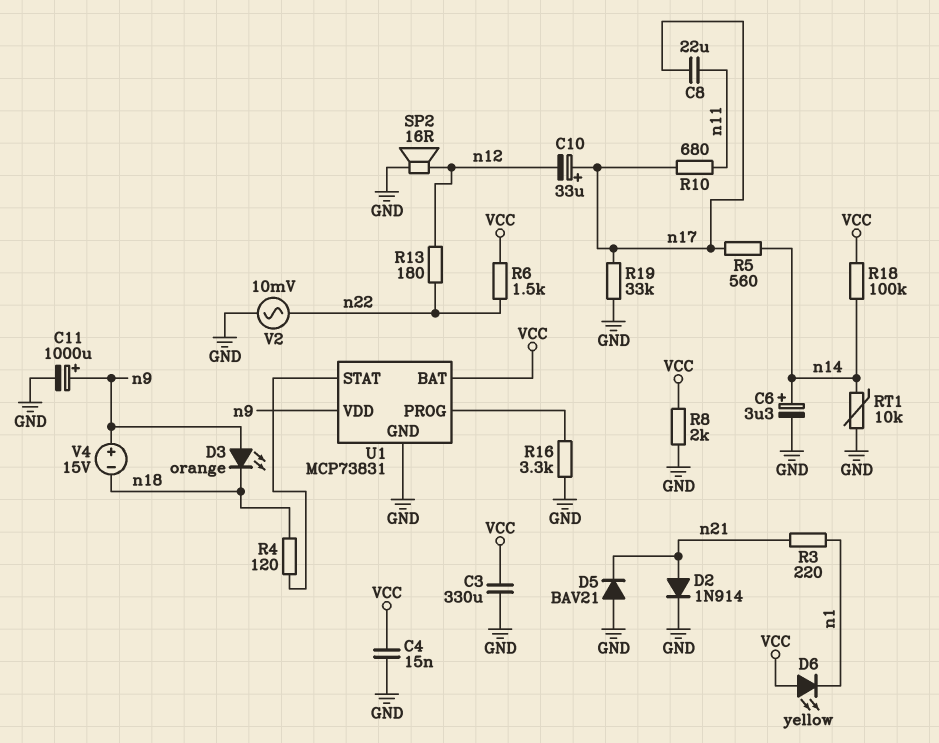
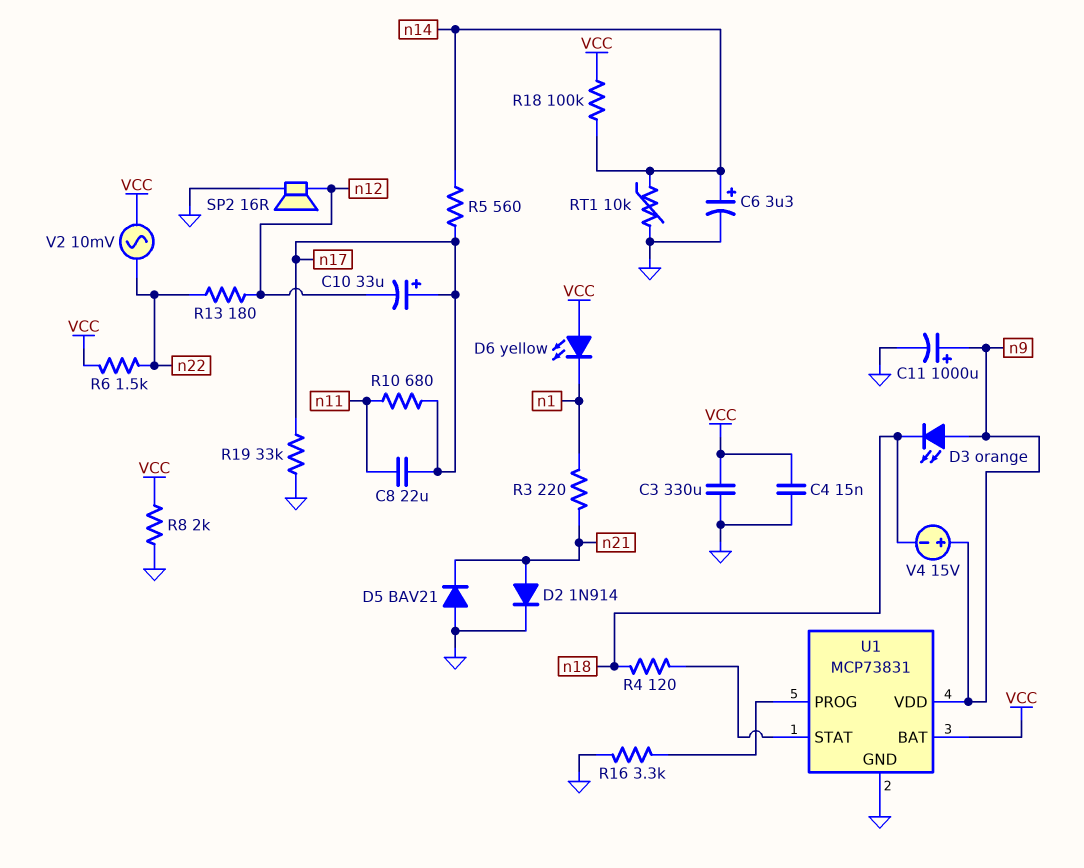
V2: AC 10mV (GND, n22) -> AC 10mV (VCC, n22)

